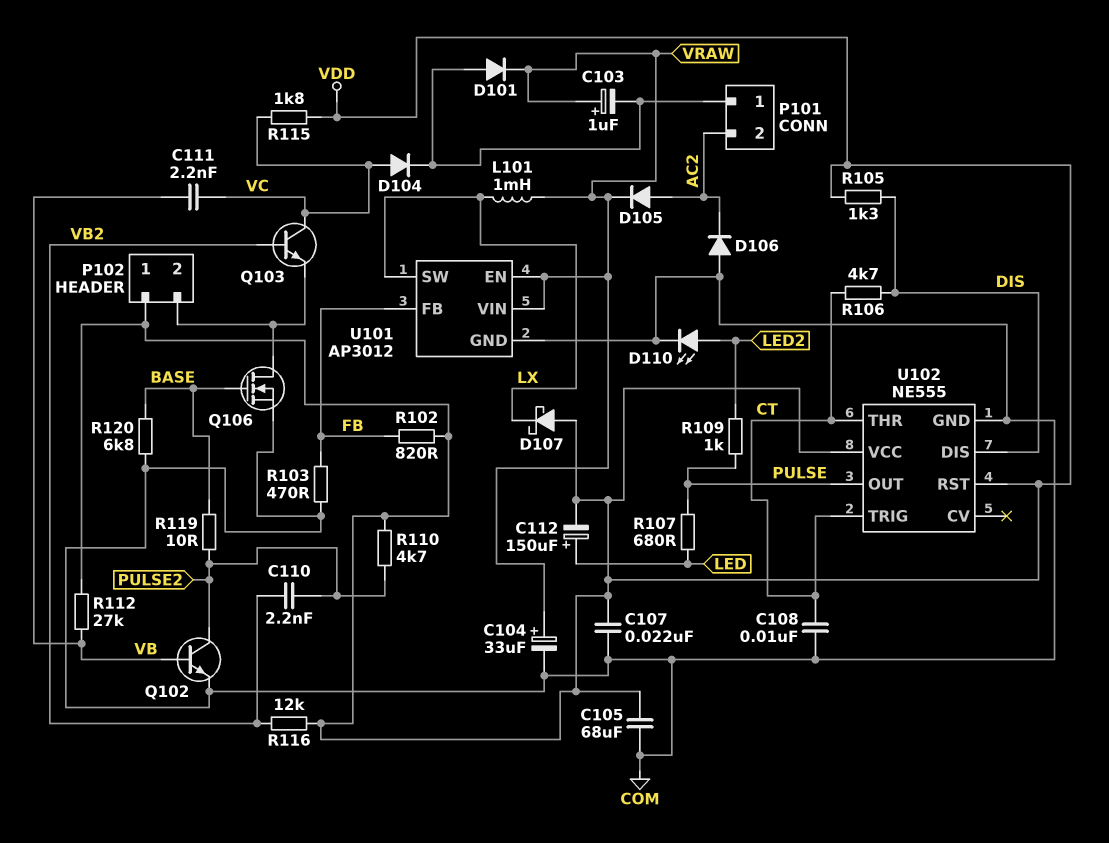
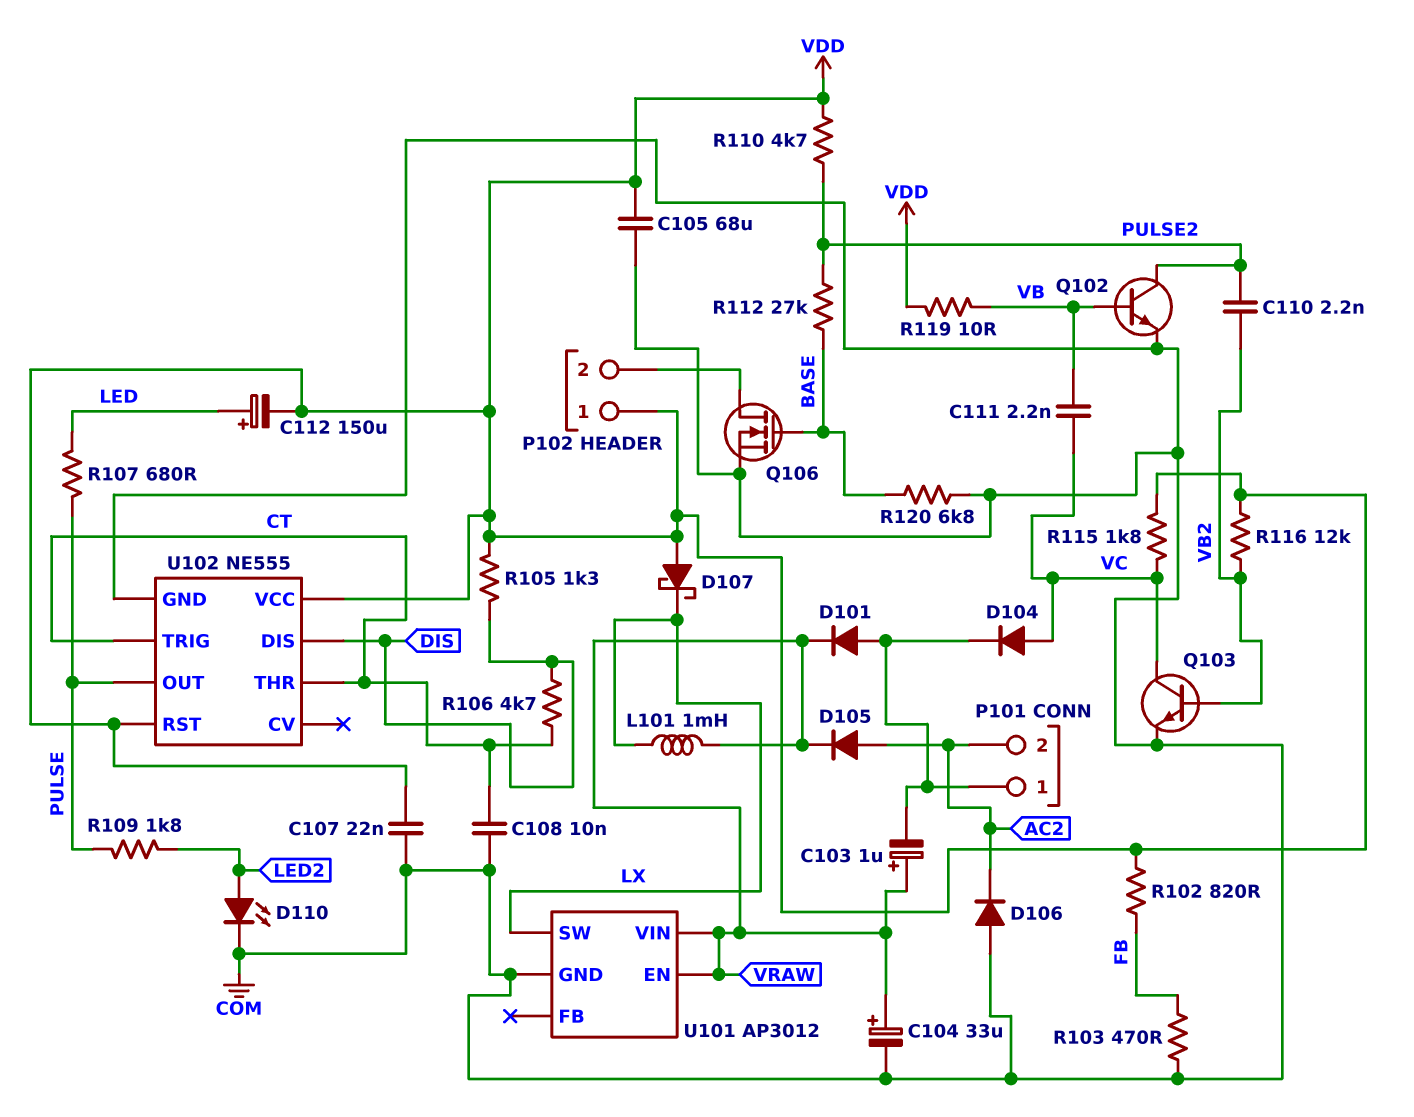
Q103: NPN (B VB2, C VC, E P102/2) -> NPN (B VB2, C VC, E COM)
R109: 1k (LED2, PULSE) -> 1.8k (LED2, PULSE)
R112: 27k (VB, VDD) -> 27k (BASE, PULSE2)
R119: 10 (BASE, PULSE2) -> 10 (VB, VDD)
U101 pin FB: FB -> none

